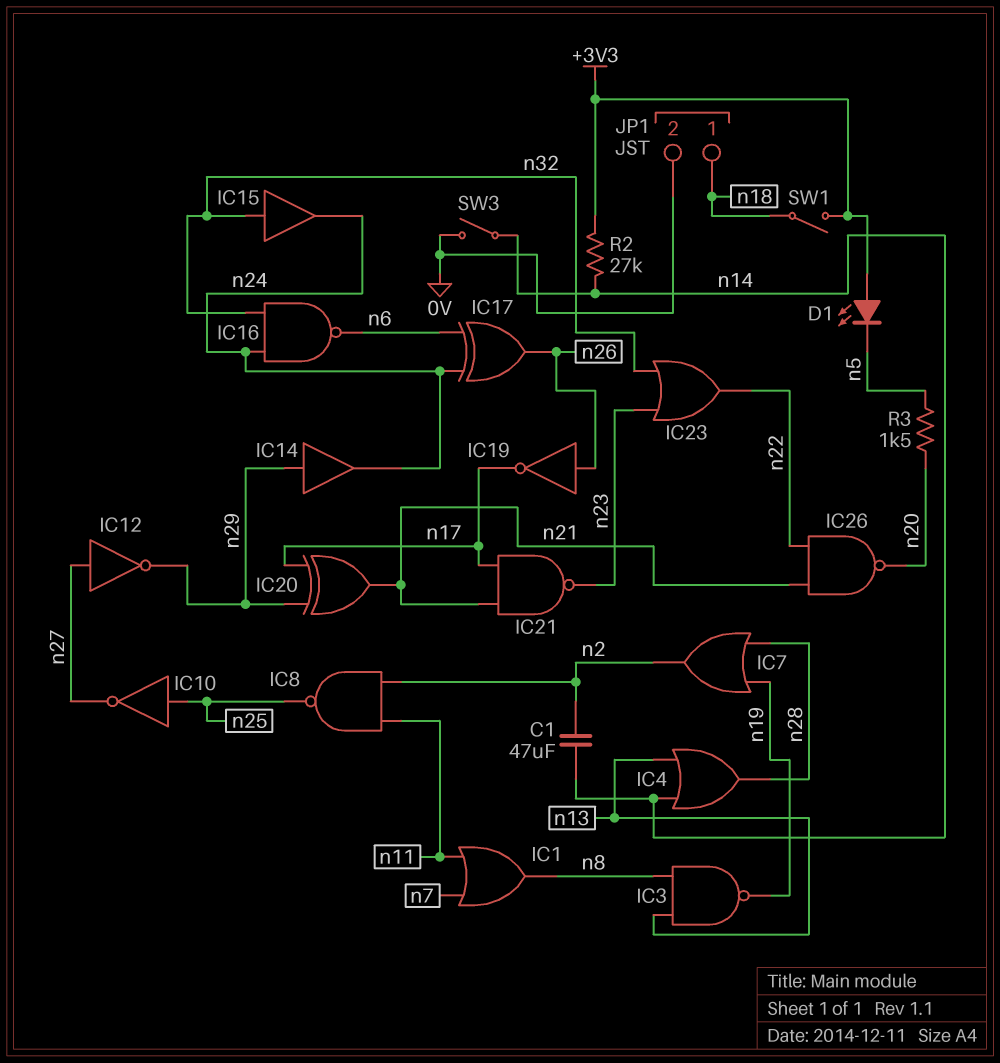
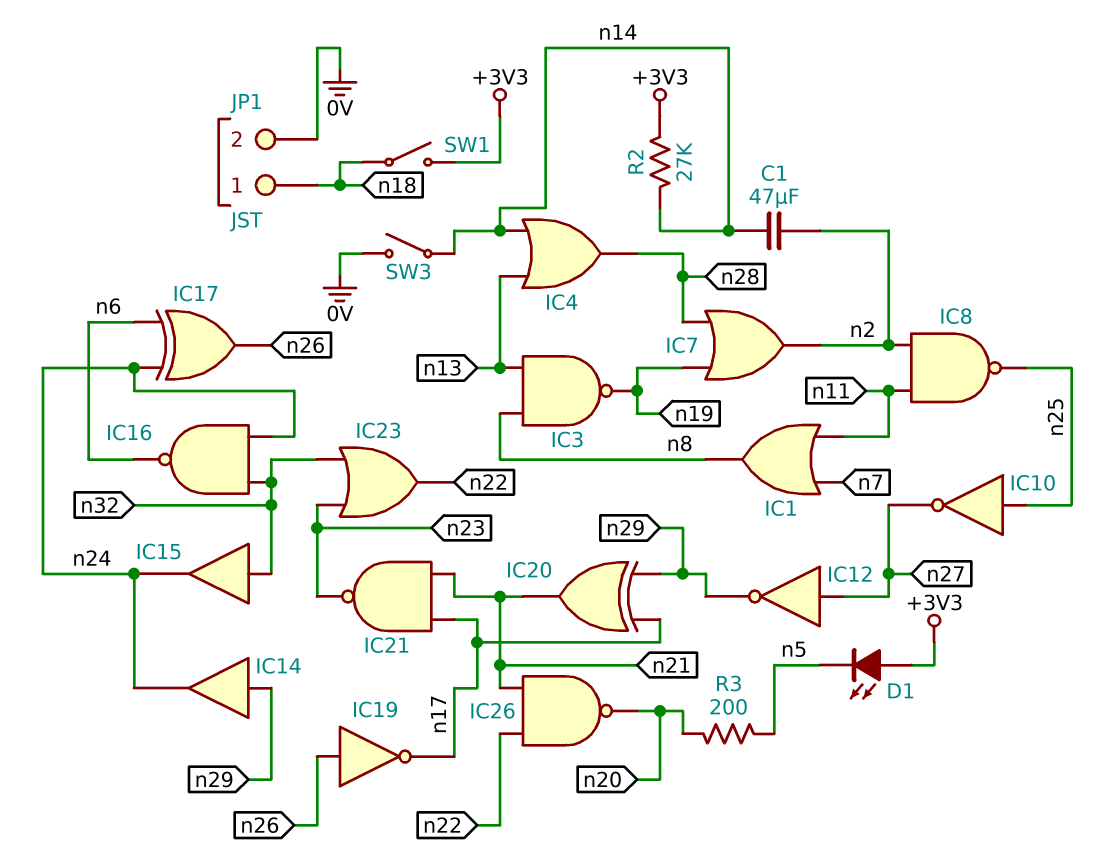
R3: 1.5k (n5, n20) -> 200 (n5, n20)

